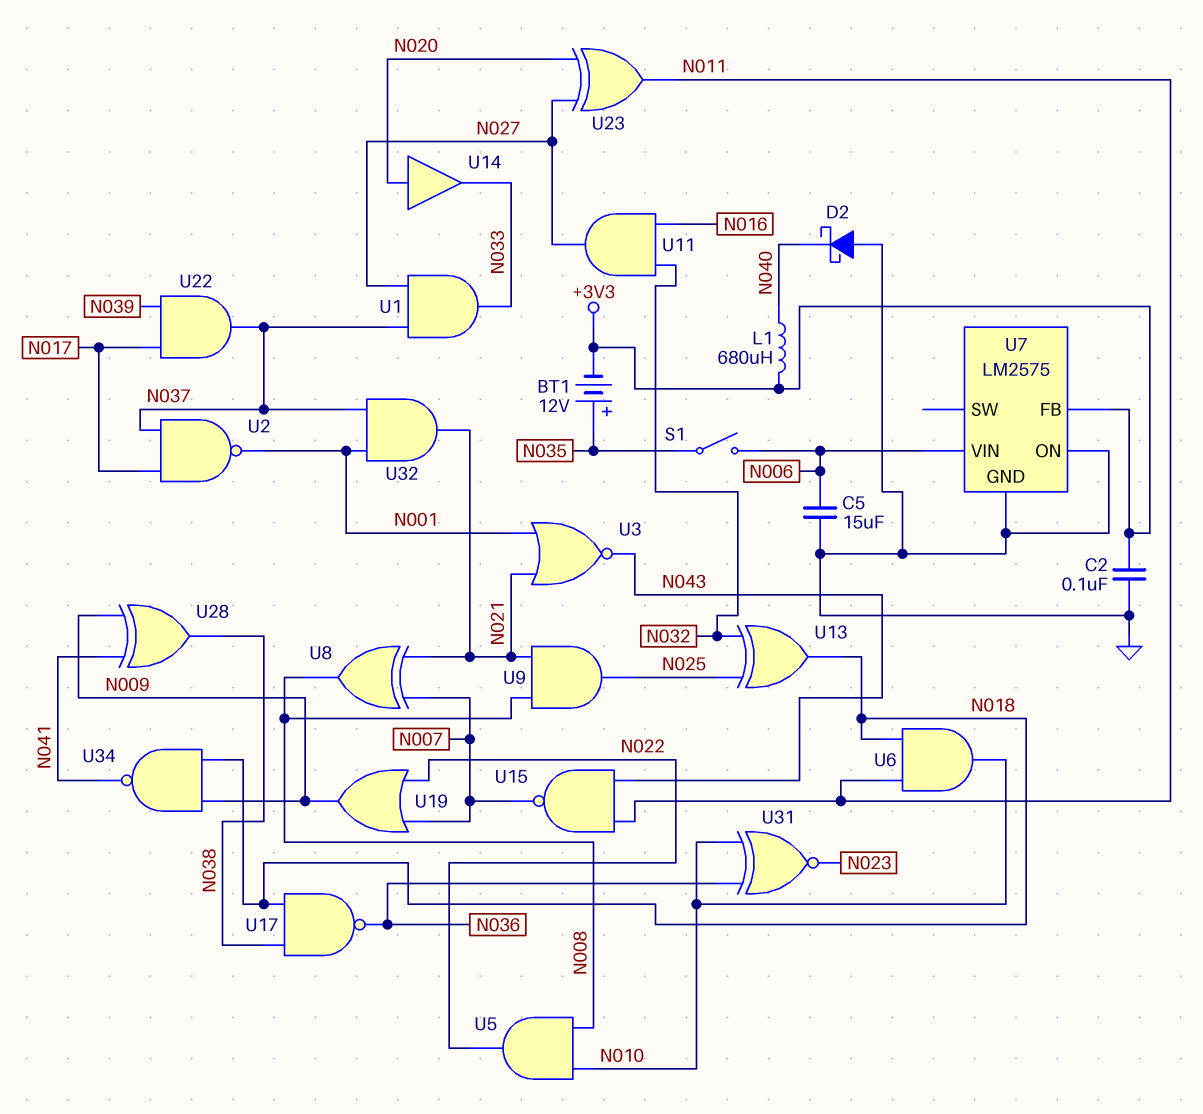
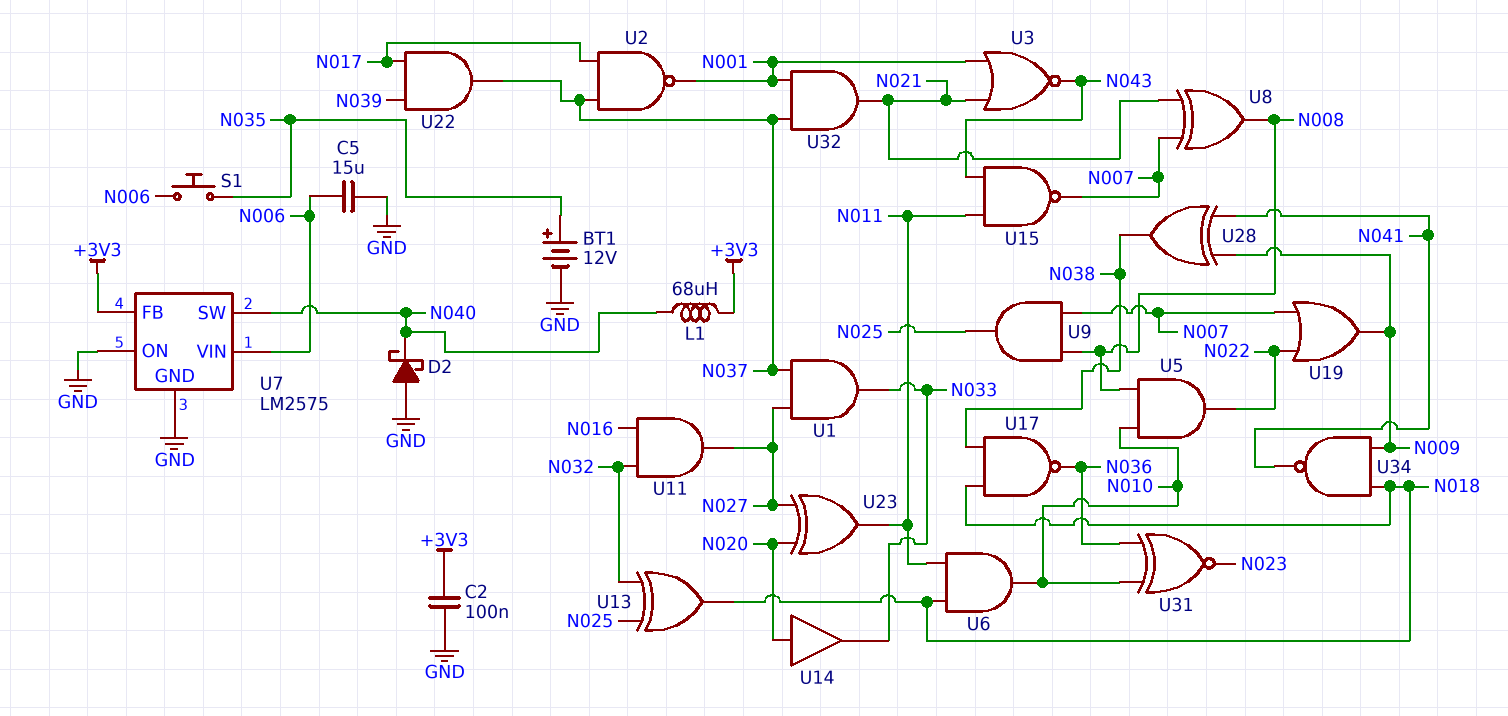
BT1: 12V (plus N035, minus +3V3) -> 12V (plus N035, minus GND)
L1: 680uH (+3V3, N040) -> 68uH (+3V3, N040)
S1: switch (N006, N035) -> button (N006, N035)
U7 pin SW: none -> N040
U9: AND (in N008, in N021, out N025) -> AND (in N007, in N008, out N025)

